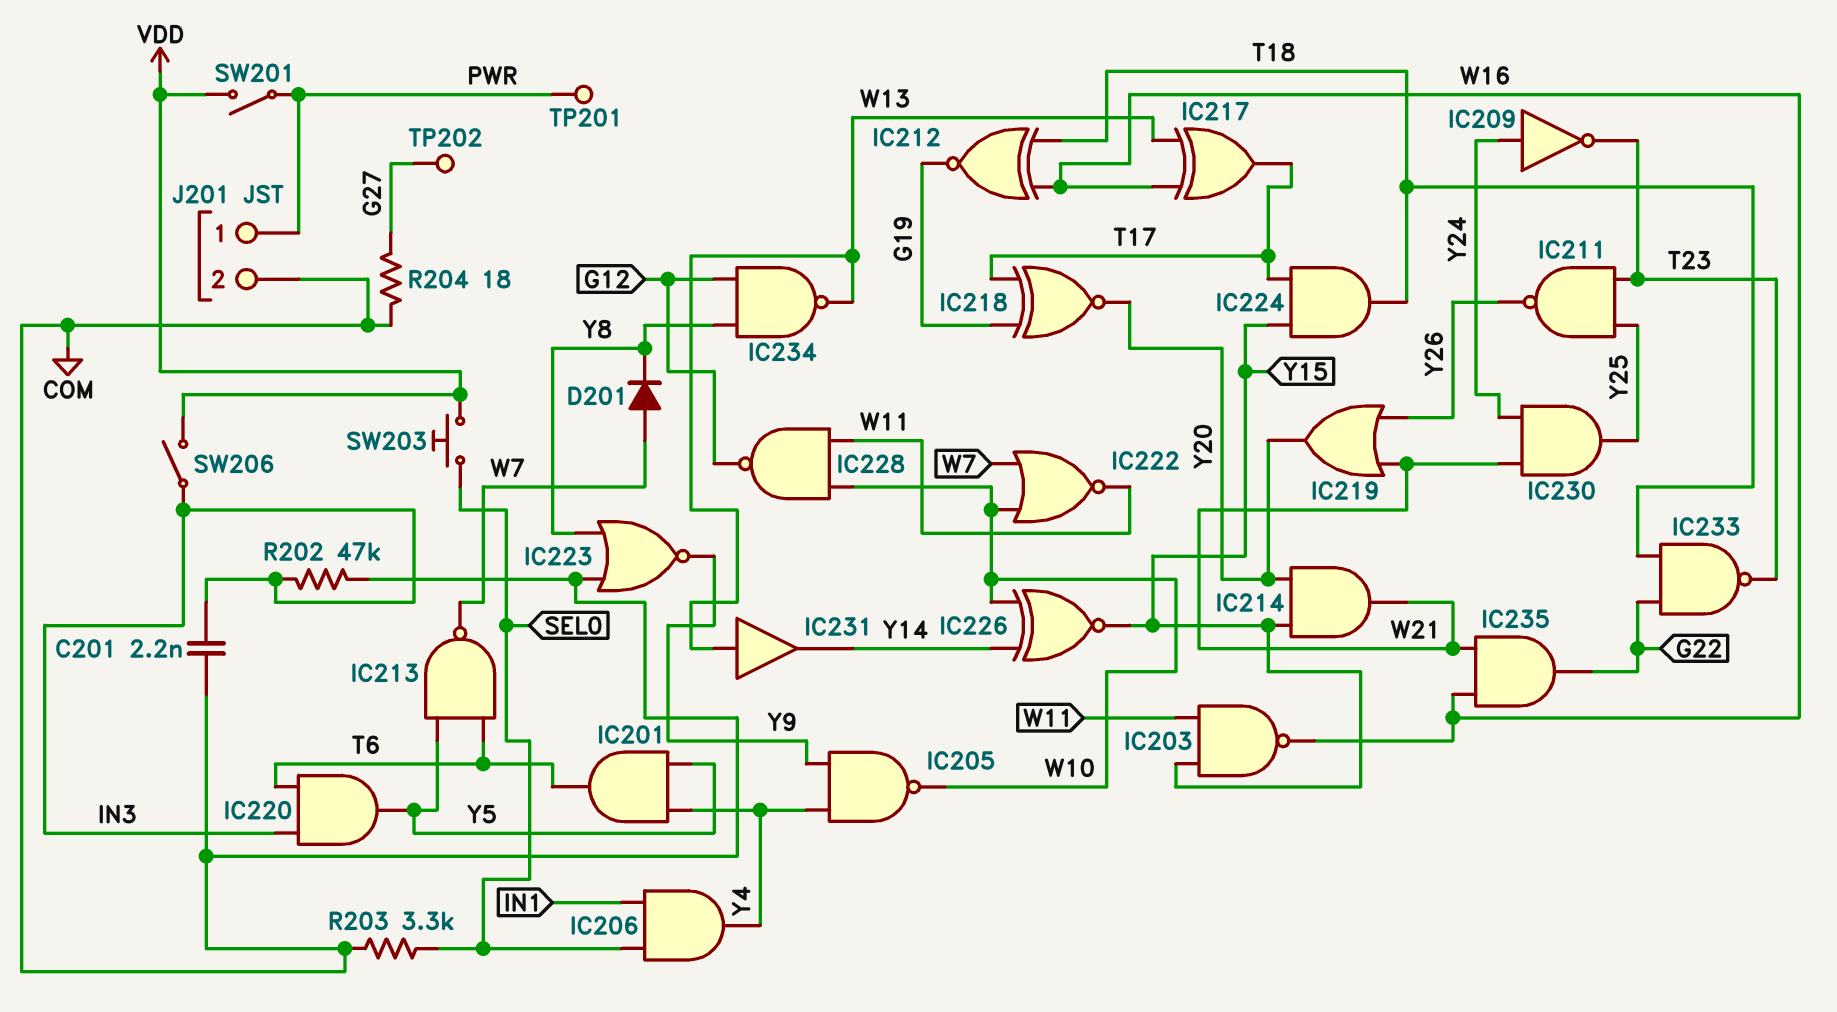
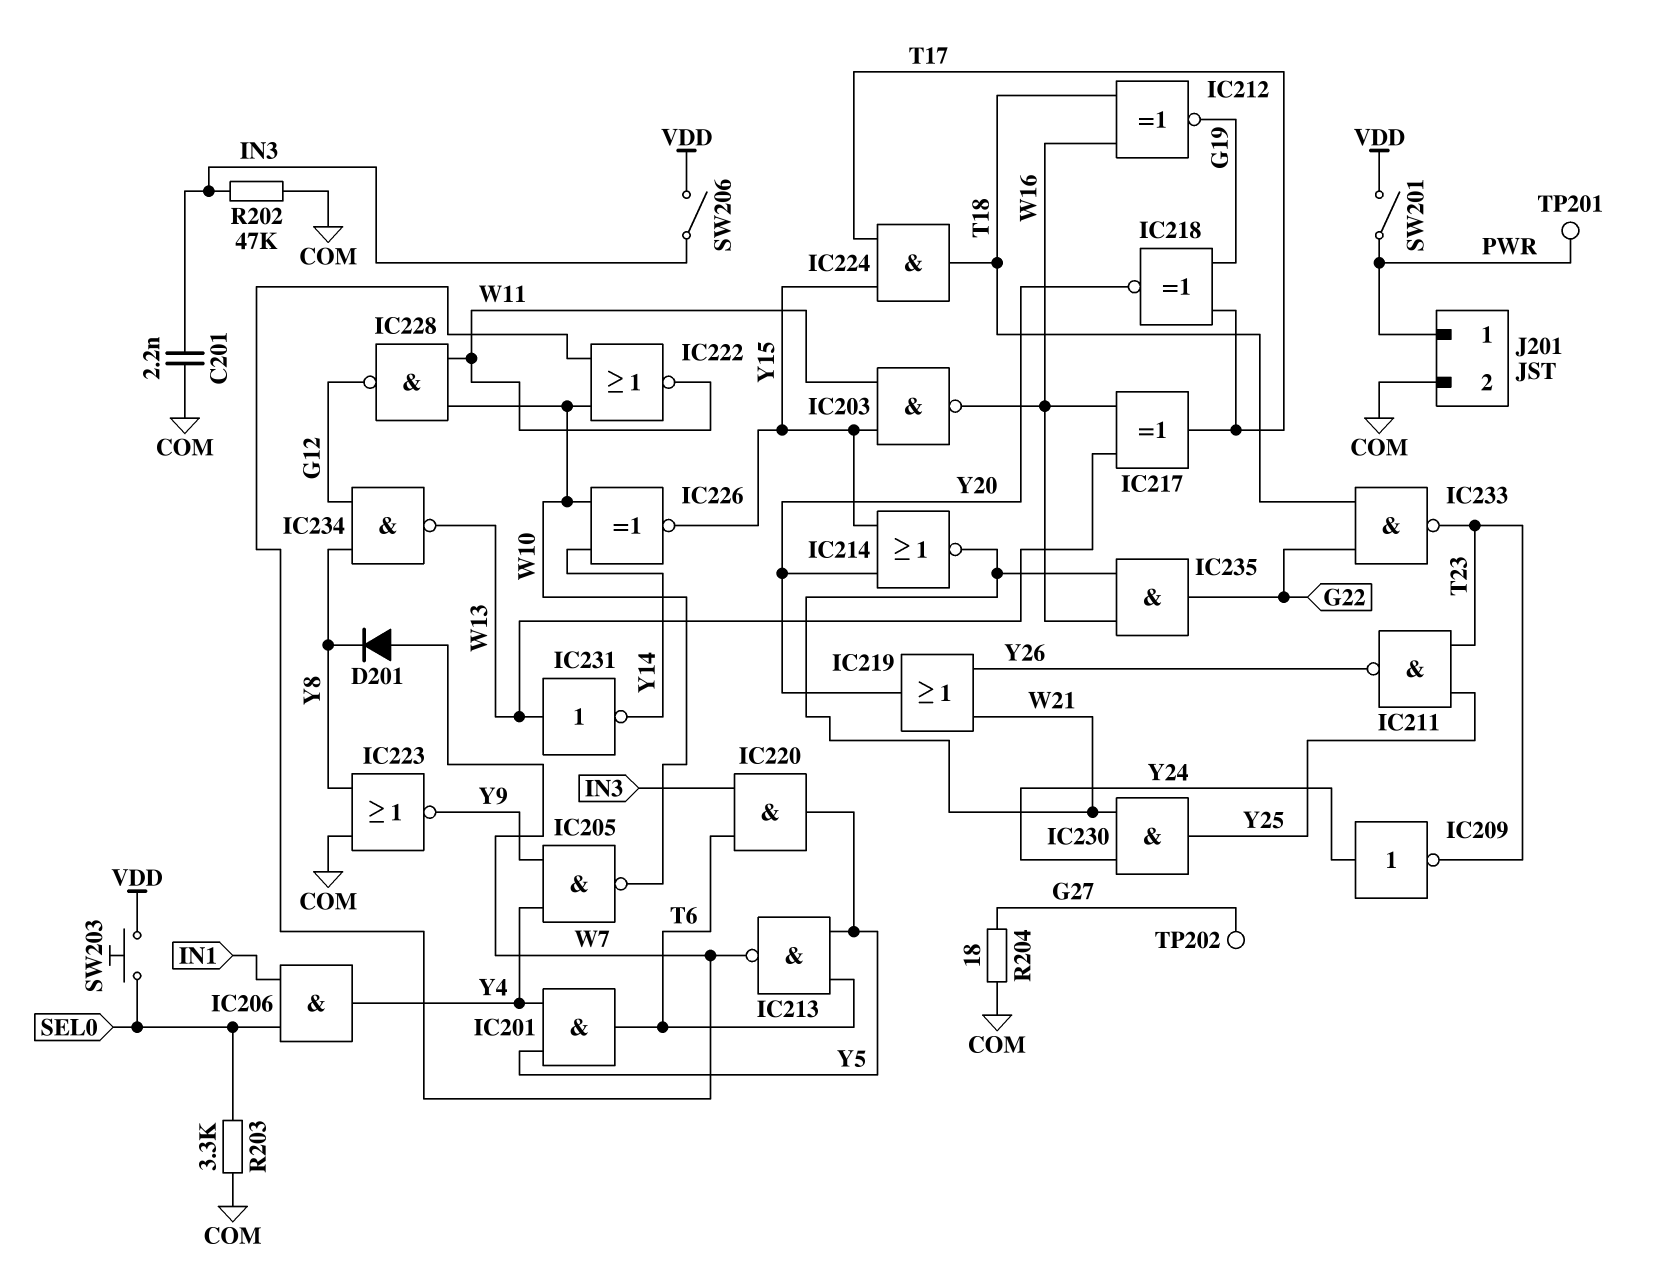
IC214: AND (in Y15, in Y20, out W21) -> NOR (in Y15, in Y20, out W21)
IC231: buffer (in W13, out Y14) -> NOT (in W13, out Y14)

